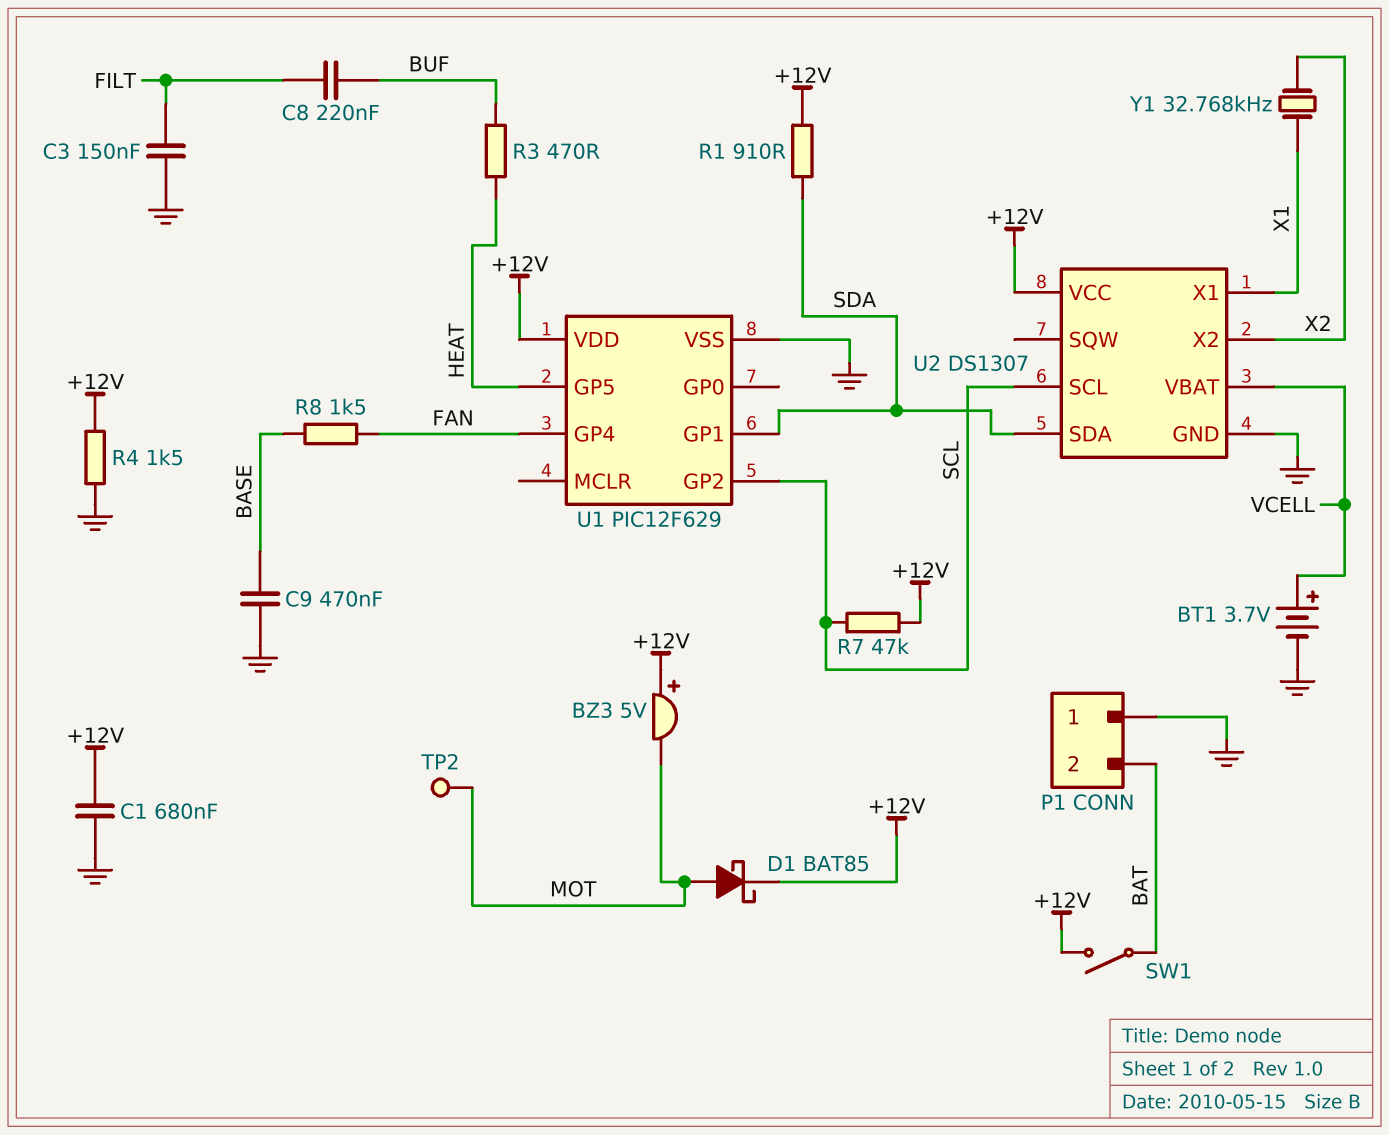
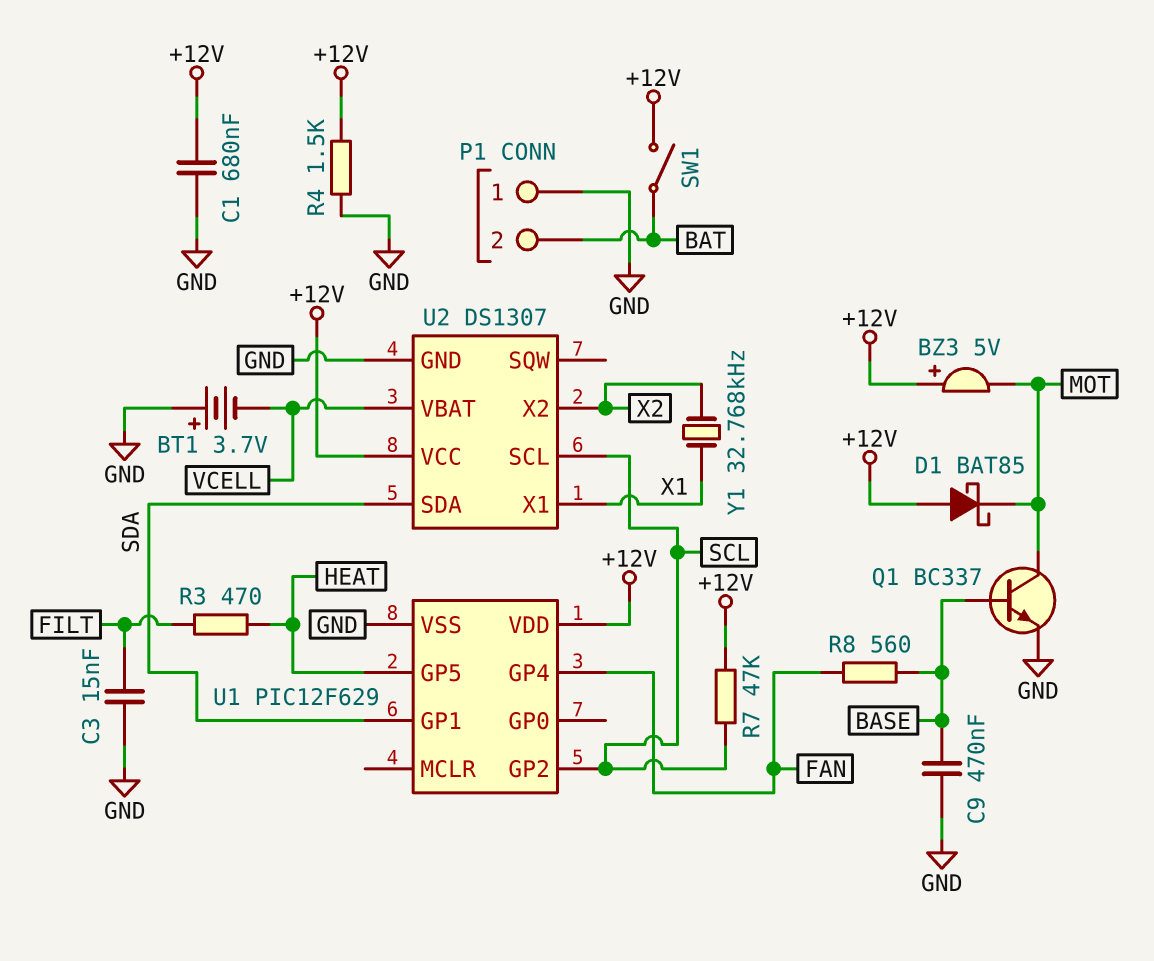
BT1: 3.7V (plus VCELL, minus GND) -> 3.7V (plus GND, minus VCELL)
C3: 150nF (FILT, GND) -> 15nF (FILT, GND)
C8: 220nF (BUF, FILT) -> none
D1: schottky BAT85 (A MOT, K +12V) -> schottky BAT85 (A +12V, K MOT)
Q1: none -> NPN BC337 (B BASE, C MOT, E GND)
R1: 910 (+12V, SDA) -> none
R3: 470 (BUF, HEAT) -> 470 (FILT, HEAT)
R8: 1.5k (BASE, FAN) -> 560 (BASE, FAN)
TP2: test point (MOT) -> none

